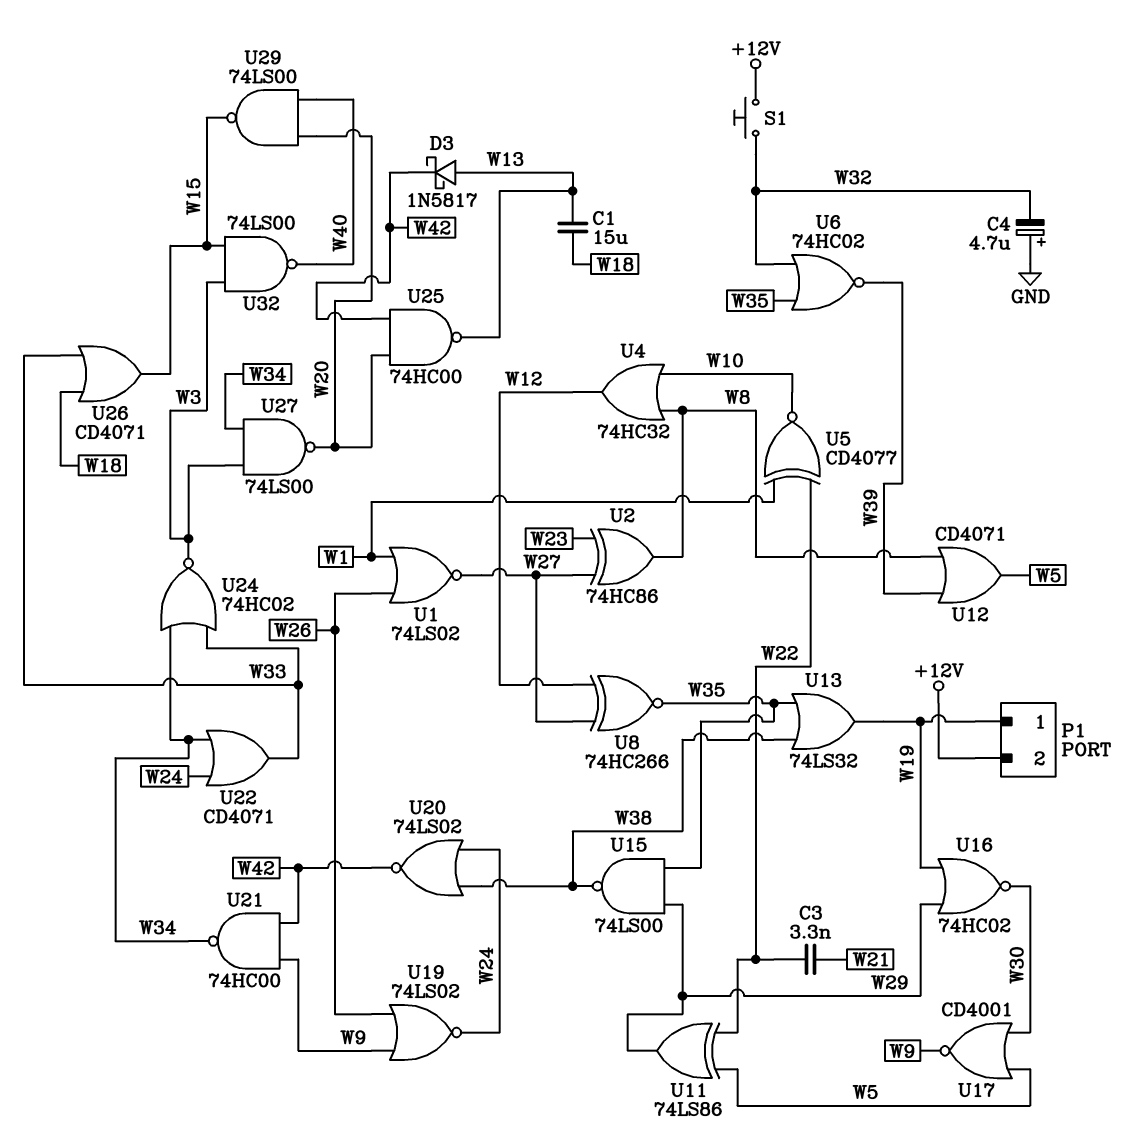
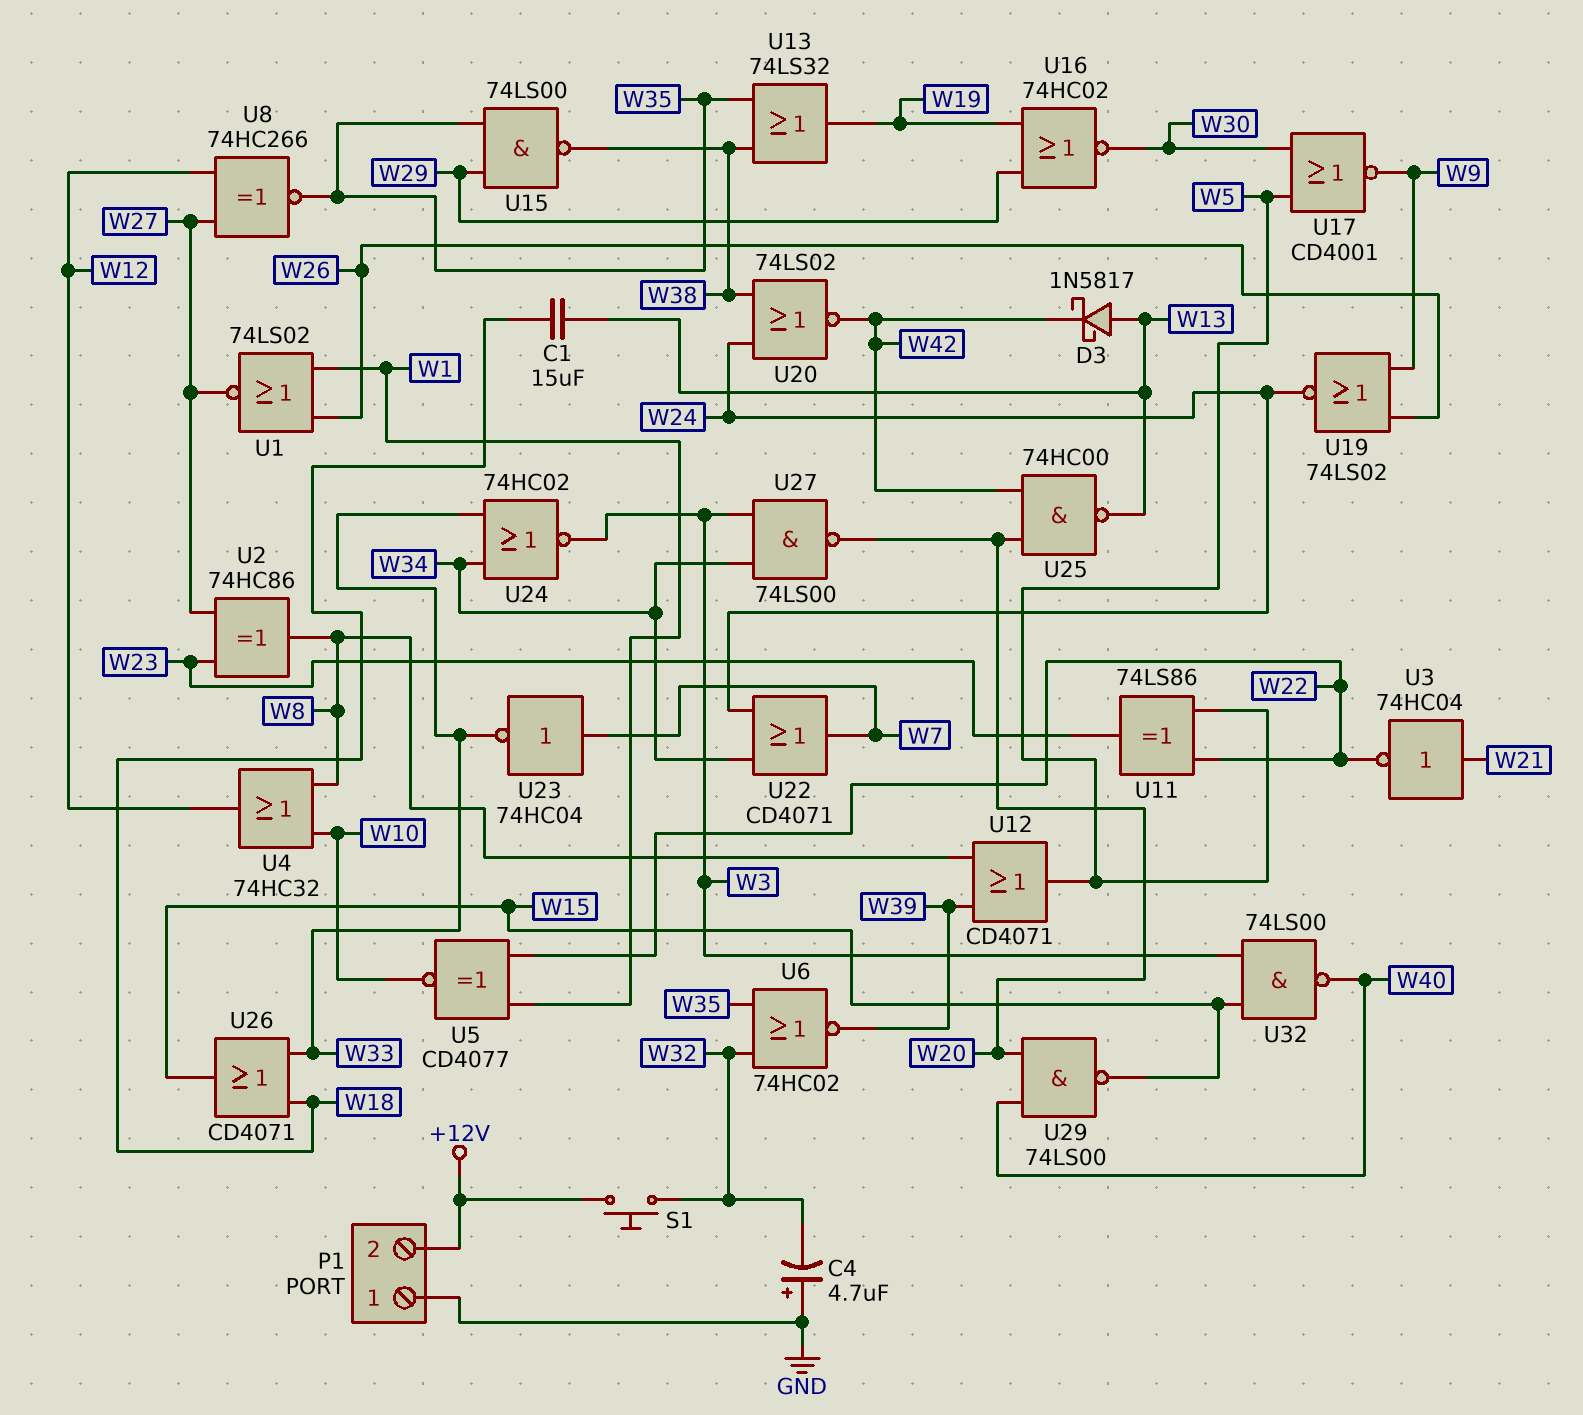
C3: 3.3nF (W21, W22) -> none
P1 pin 1: W19 -> GND
U3: none -> NOT 74HC04 (in W21, out W22)
U11: XOR 74LS86 (in W5, in W22, out W29) -> XOR 74LS86 (in W5, in W22, out W23)
U21: NAND 74HC00 (in W9, in W42, out W34) -> none
U22: OR CD4071 (in W24, in W34, out W33) -> OR CD4071 (in W24, in W34, out W7)
U23: none -> NOT 74HC04 (in W7, out W33)

